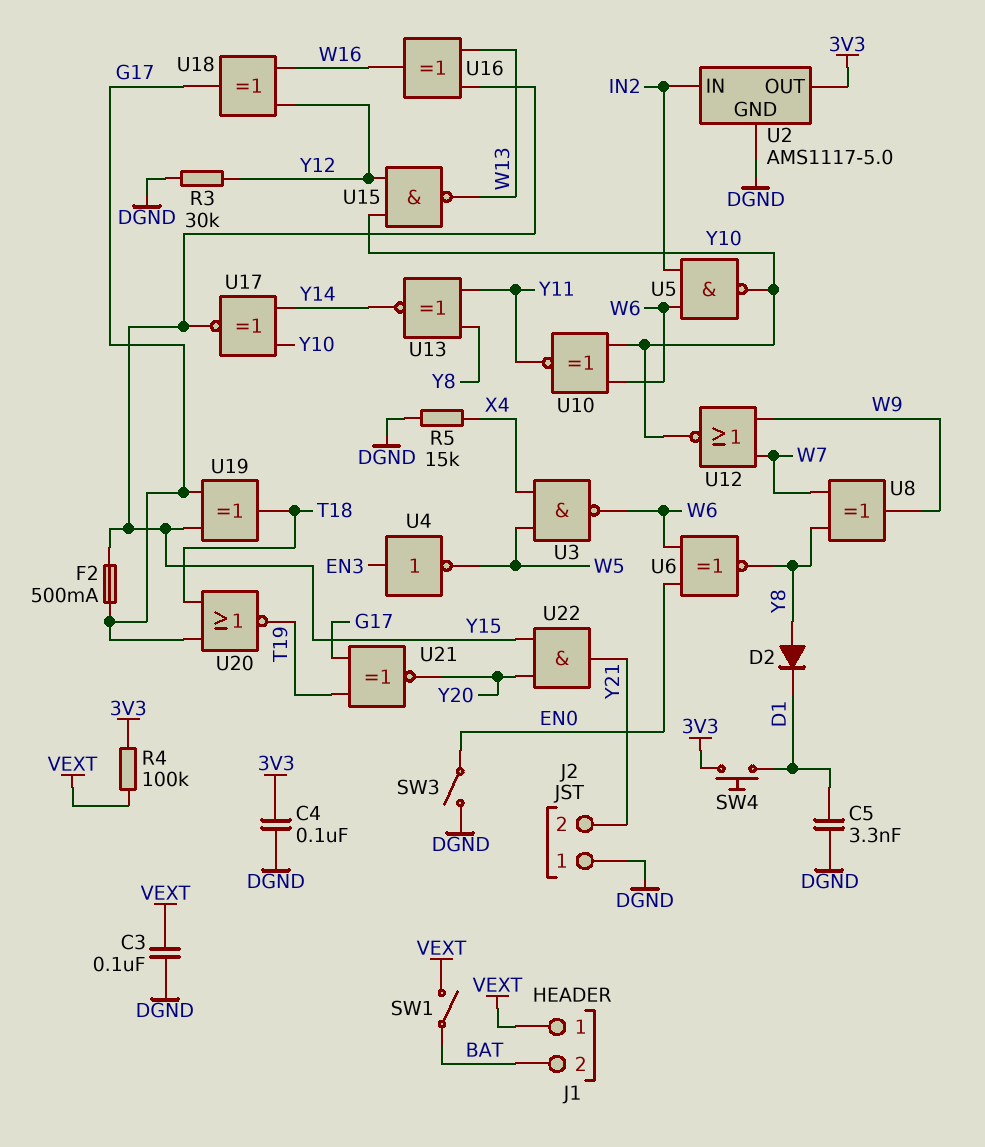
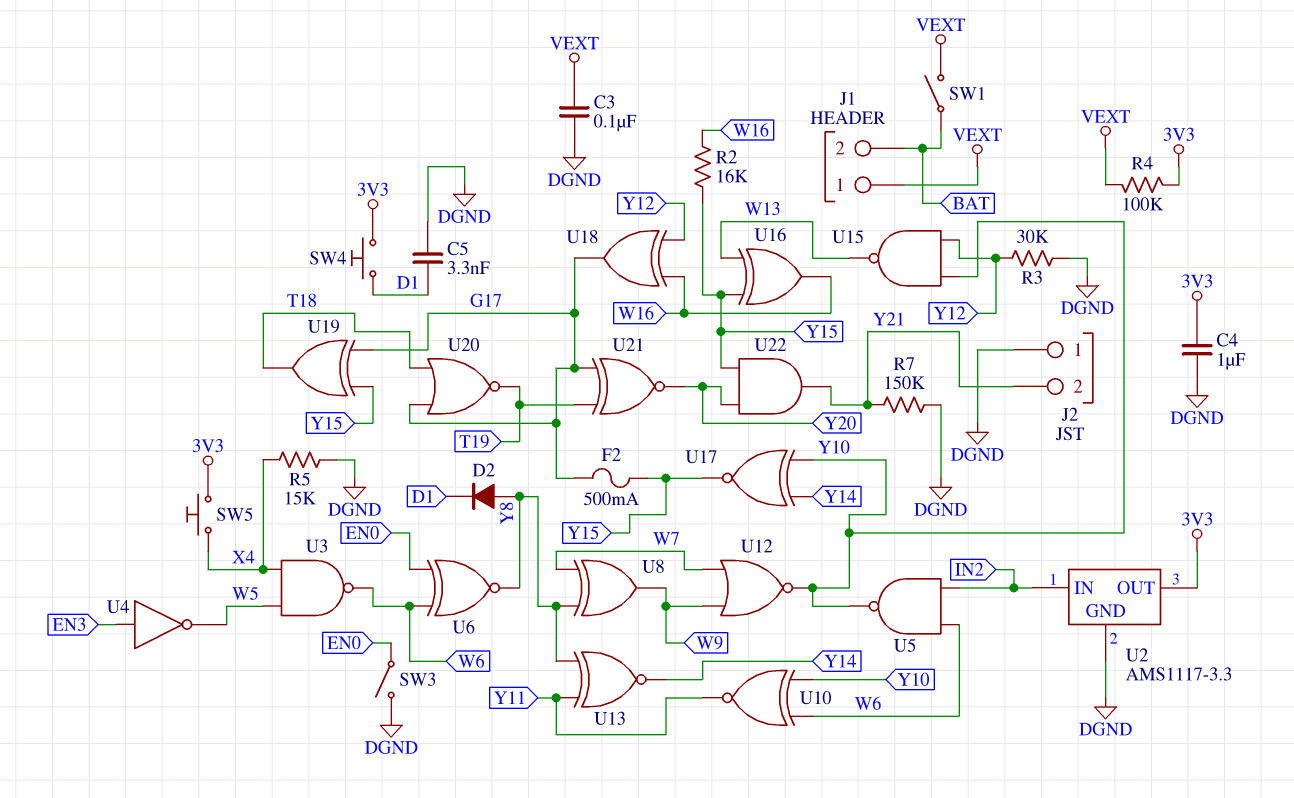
C4: 100nF (3V3, DGND) -> 1uF (3V3, DGND)
R2: none -> 16k (W16, Y15)
R7: none -> 150k (DGND, Y21)
SW5: none -> button (3V3, X4)
U2: AMS1117-5.0 -> AMS1117-3.3

